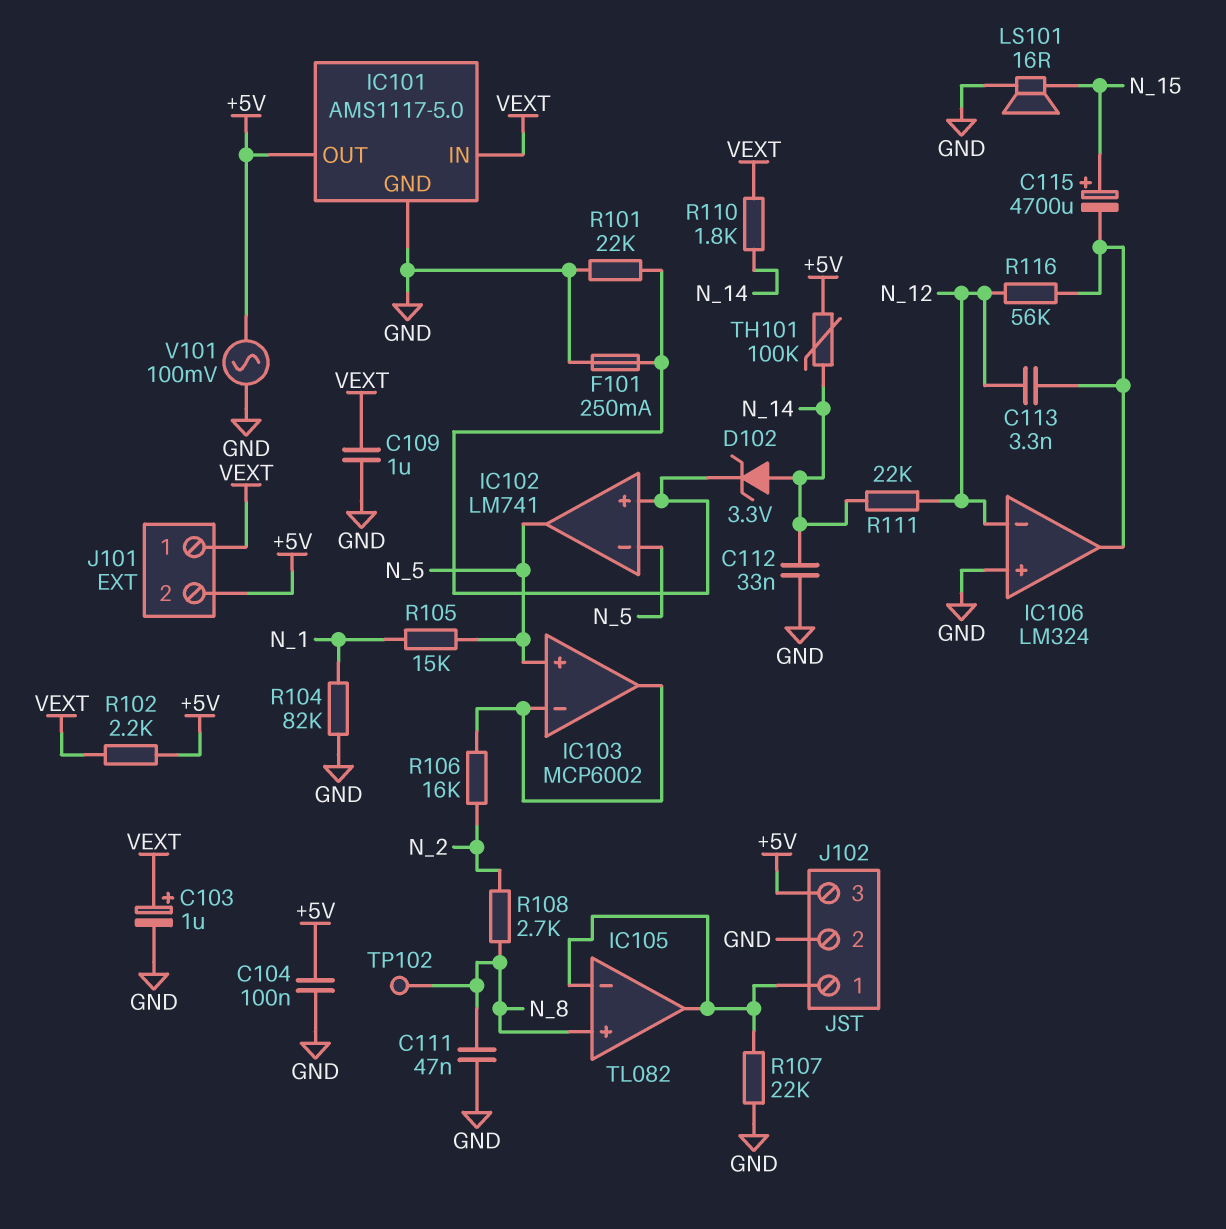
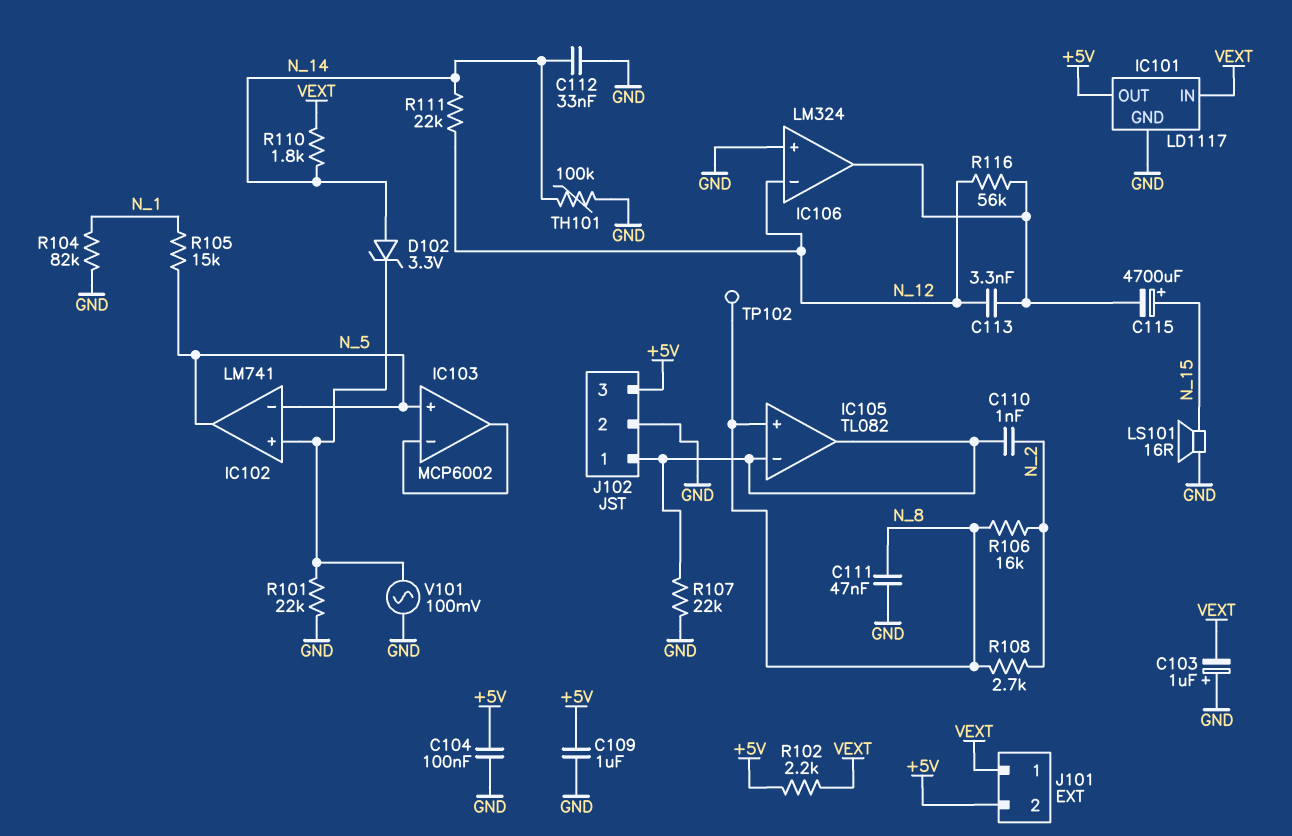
C103: 1uF (plus VEXT, minus GND) -> 1uF (plus GND, minus VEXT)
C109: 1uF (GND, VEXT) -> 1uF (+5V, GND)
C110: none -> 1nF (IC105/in-, N_2)
F101: 250mA (GND, IC102/in+) -> none
IC101: AMS1117-5.0 -> LD1117
R106: 16k (IC103/in-, N_2) -> 16k (N_2, N_8)
TH101: 100k (+5V, N_14) -> 100k (GND, N_14)
V101: AC 100mV (+5V, GND) -> AC 100mV (GND, IC102/in+)

